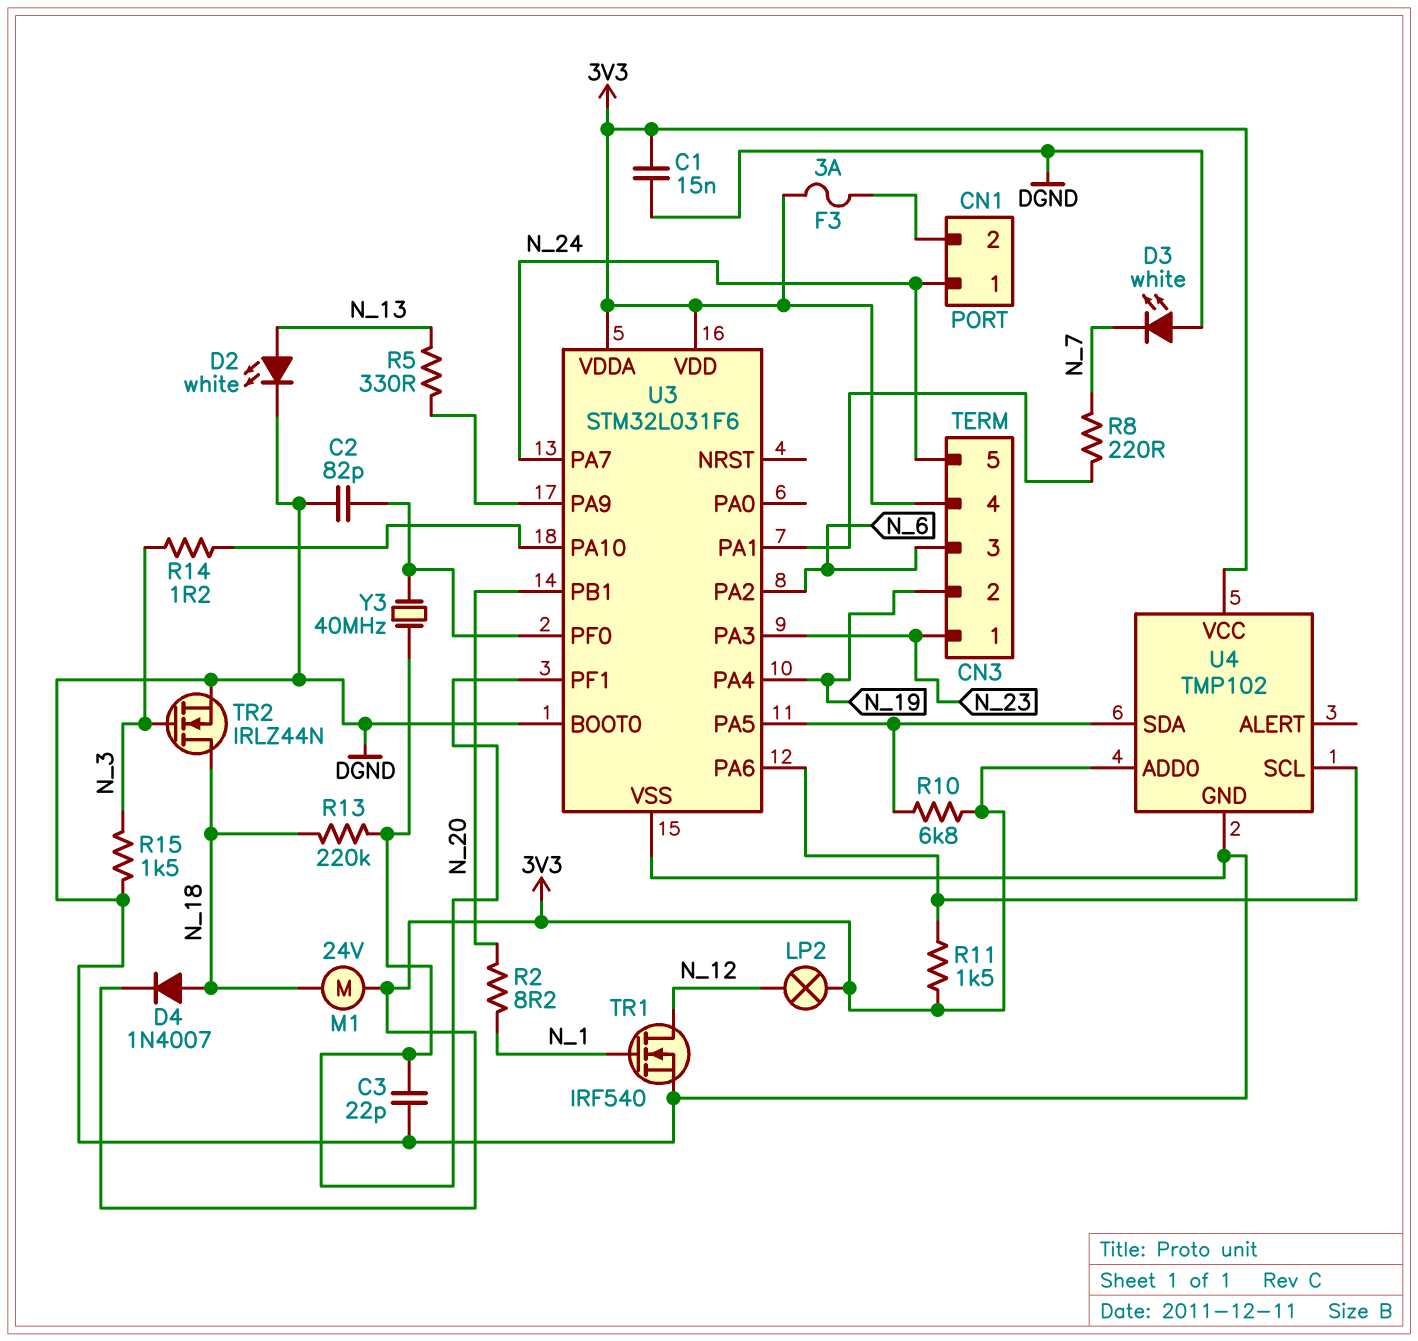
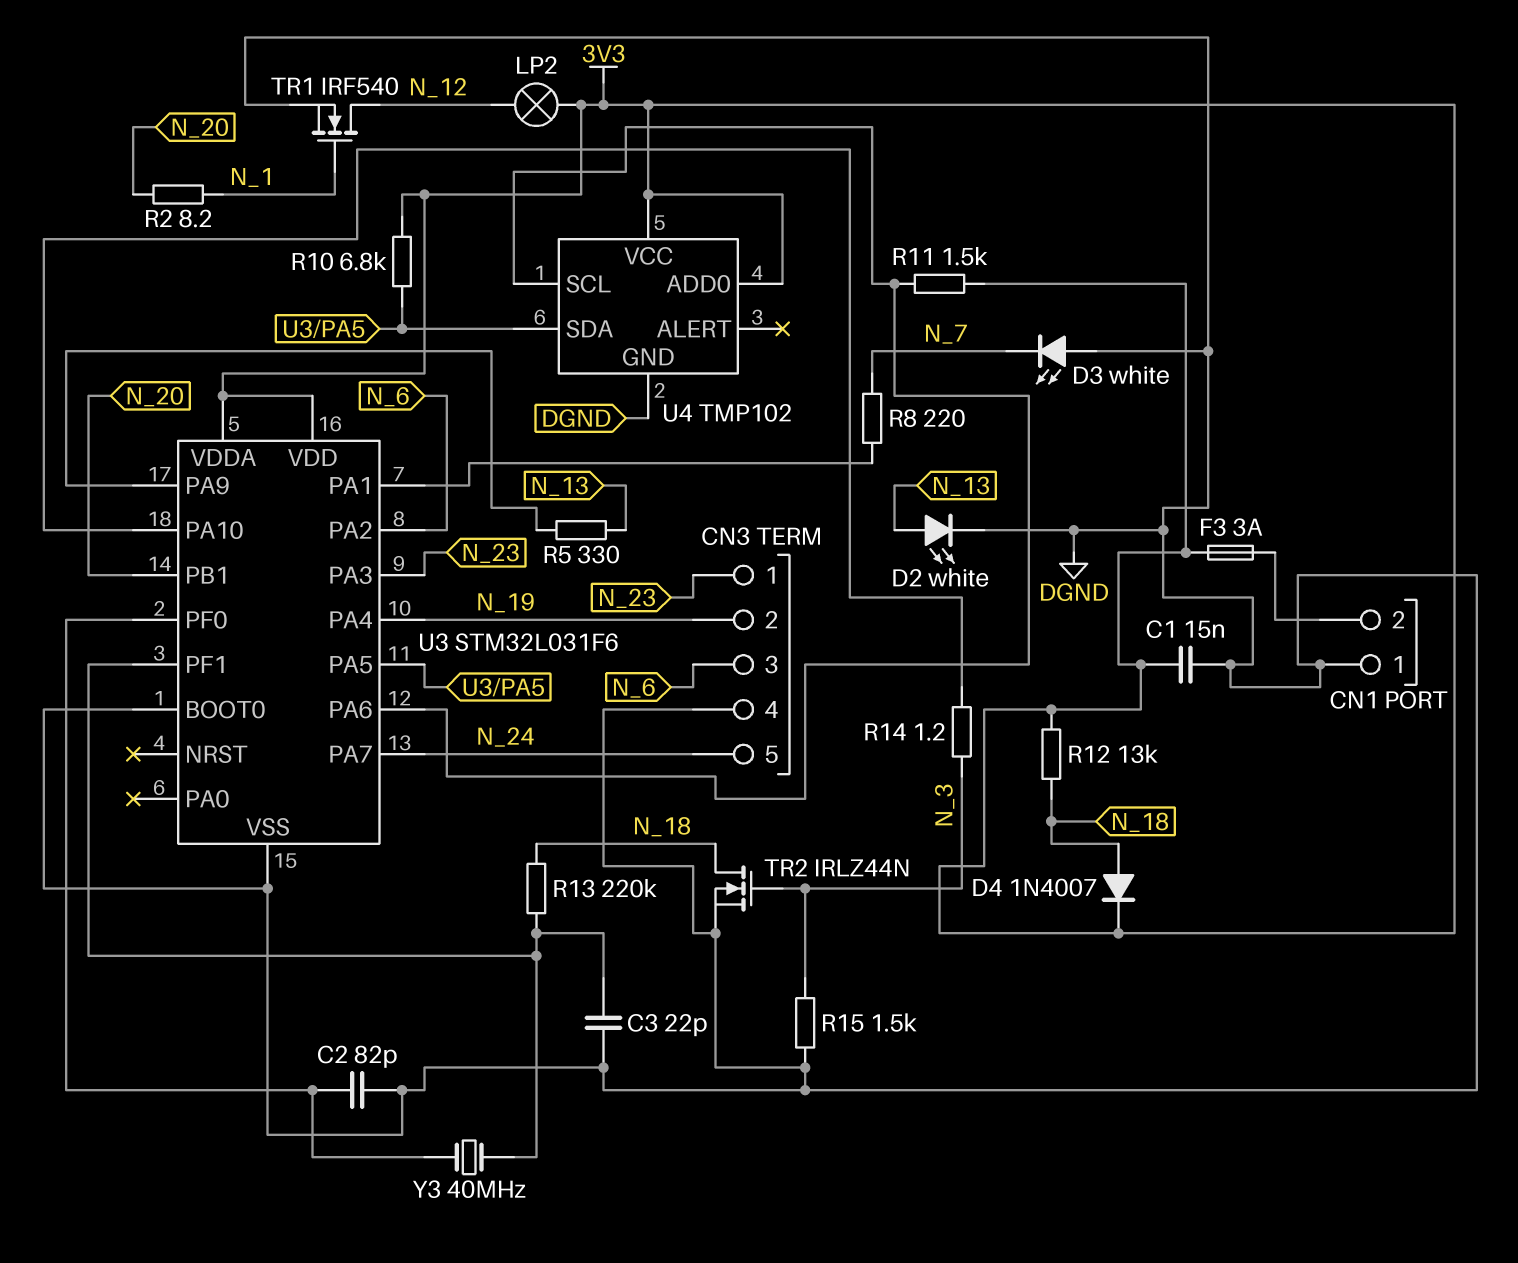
CN1 pin 1: N_24 -> DGND
CN3 pin 4: 3V3 -> DGND
M1: motor 24V (3V3, N_18) -> none
R12: none -> 13k (3V3, N_18)

